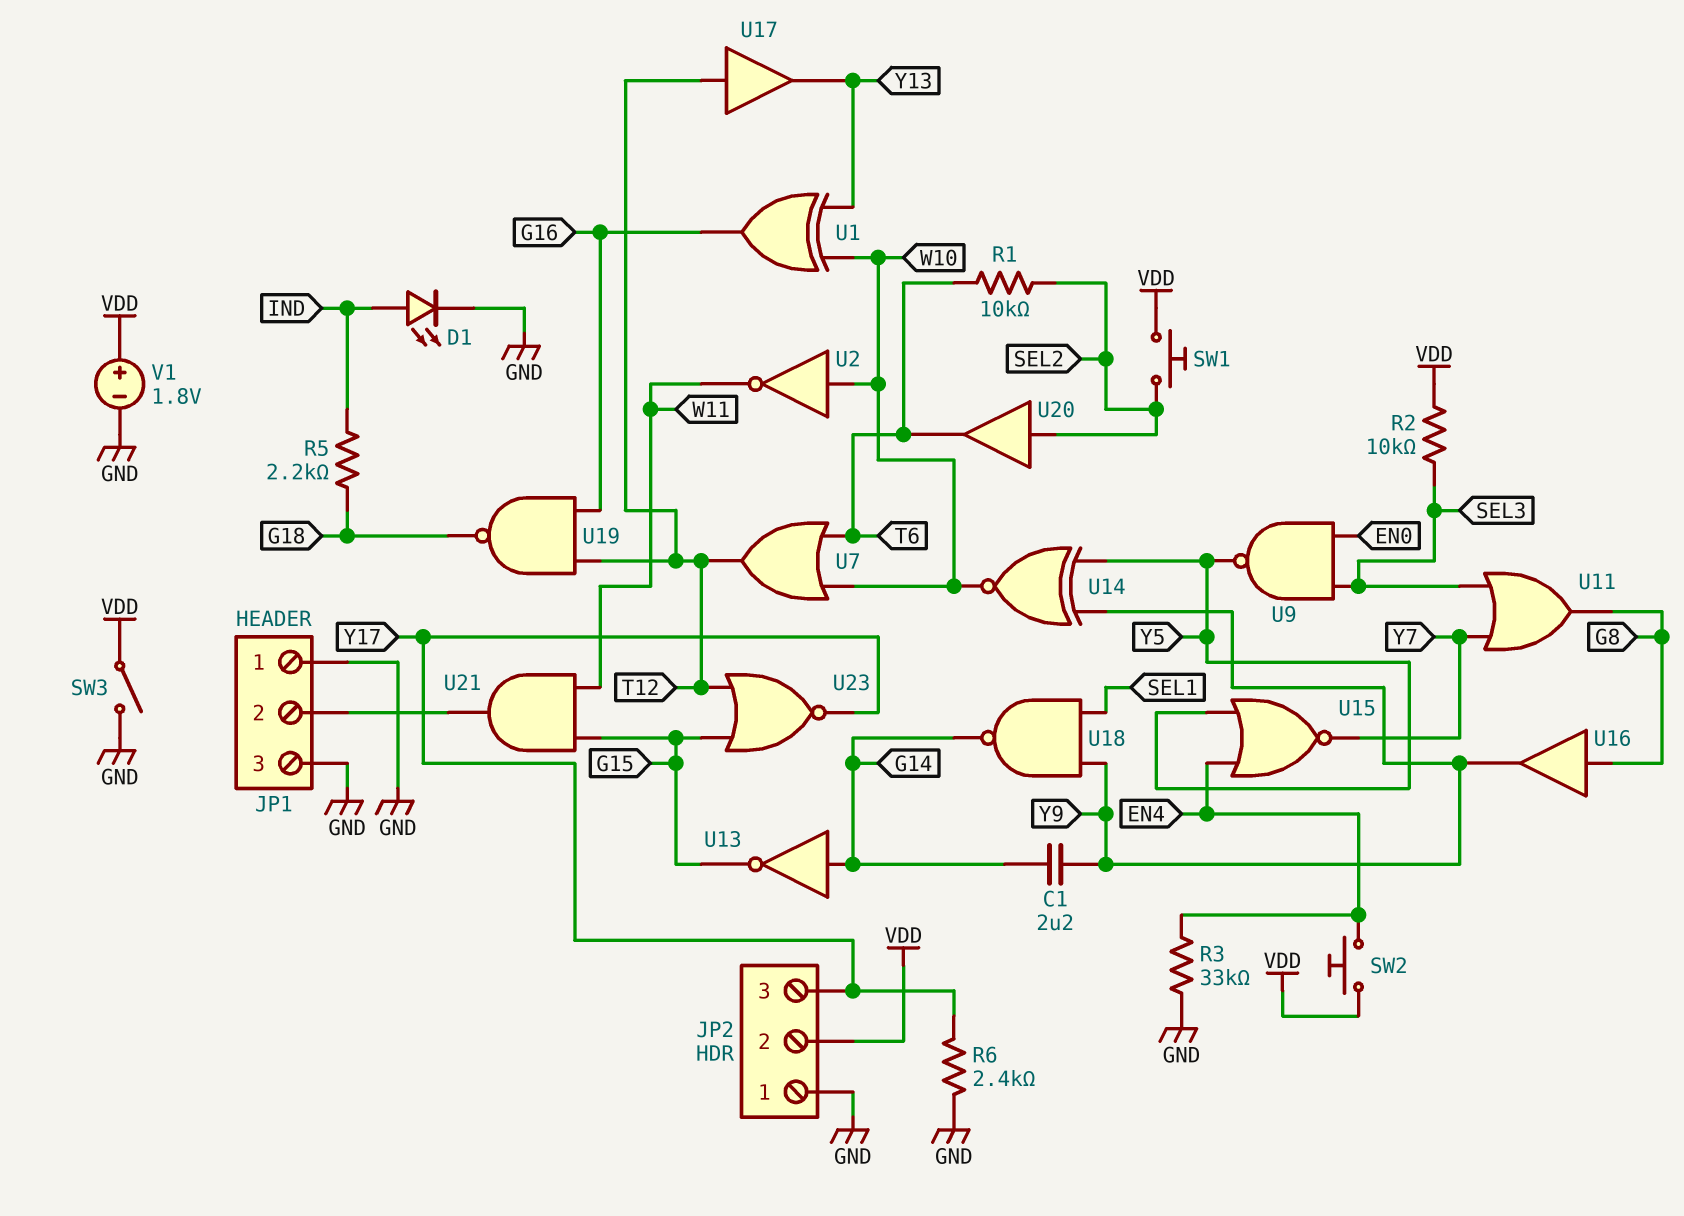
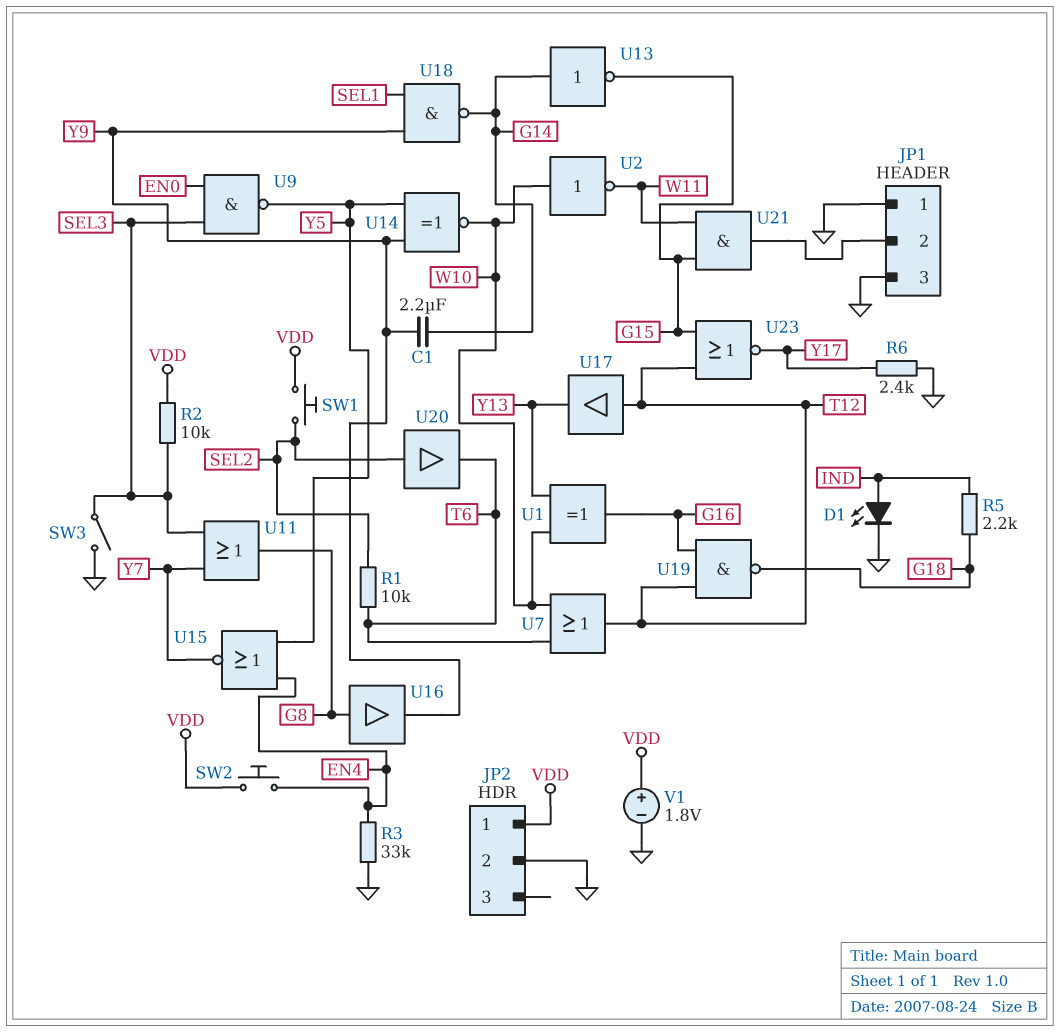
JP2 pin 1: GND -> VDD
JP2 pin 2: VDD -> GND
JP2 pin 3: Y17 -> none
SW3: switch (GND, VDD) -> switch (GND, SEL3)

